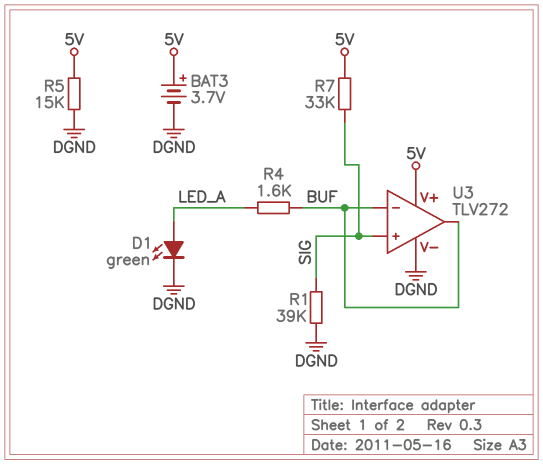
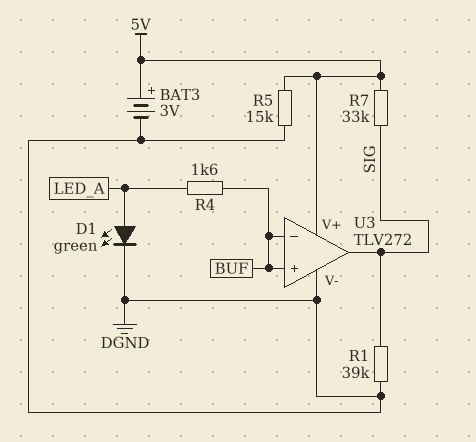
BAT3: 3.7V (plus 5V, minus DGND) -> 3V (plus 5V, minus DGND)
U3 pin in+: SIG -> BUF
U3 pin out: BUF -> SIG

